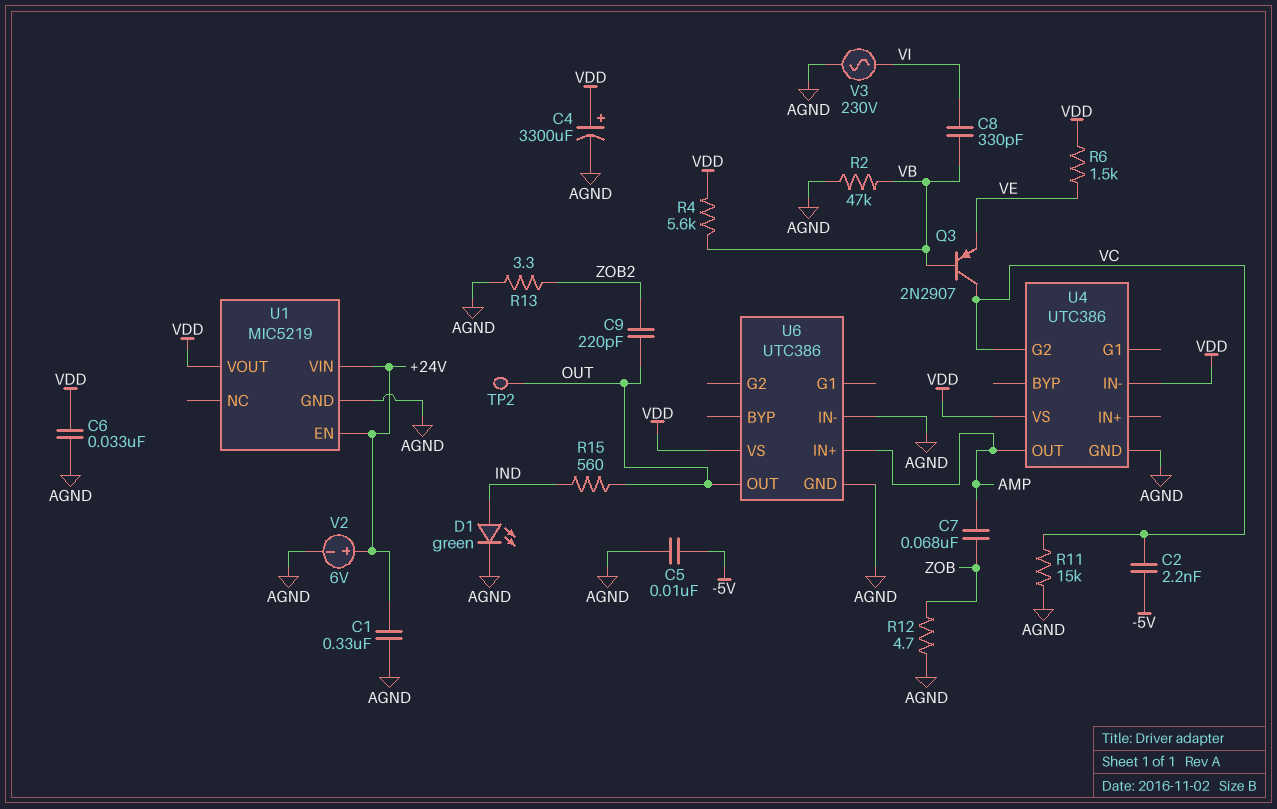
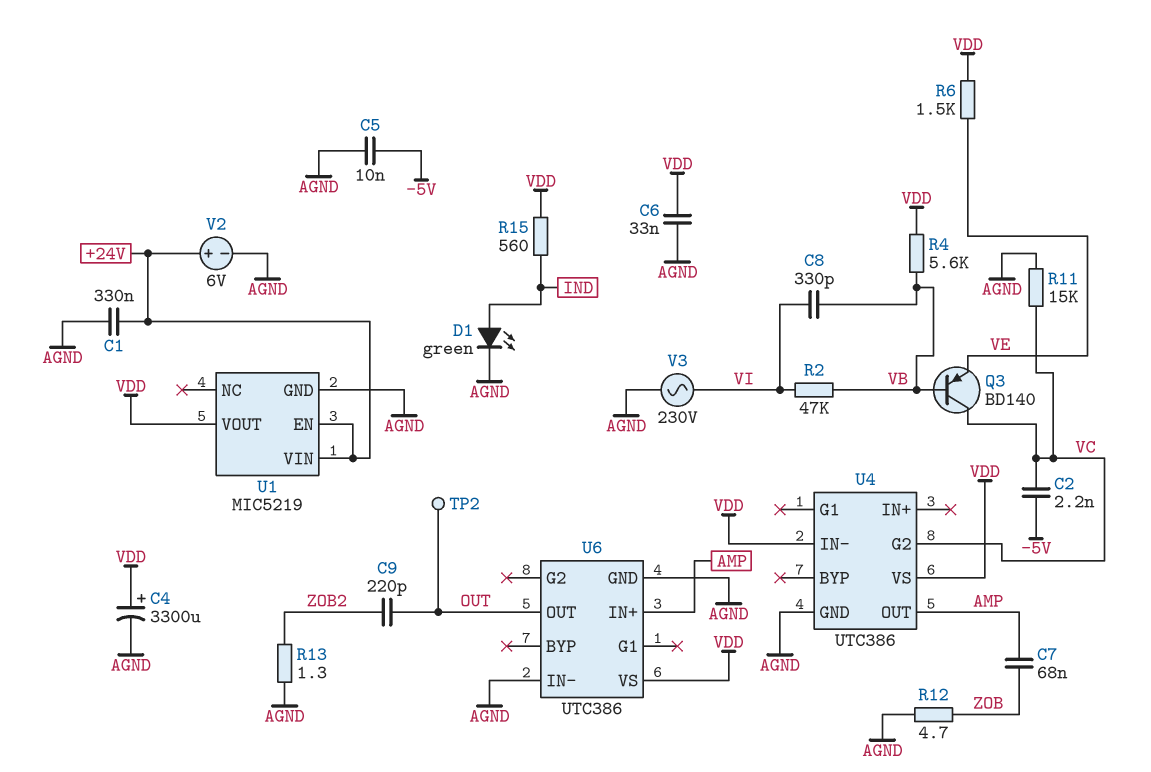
Q3: PNP 2N2907 (B VB, C VC, E VE) -> PNP BD140 (B VB, C VC, E VE)
R2: 47k (AGND, VB) -> 47k (VB, VI)
R13: 3.3 (AGND, ZOB2) -> 1.3 (AGND, ZOB2)
R15: 560 (IND, OUT) -> 560 (IND, VDD)

